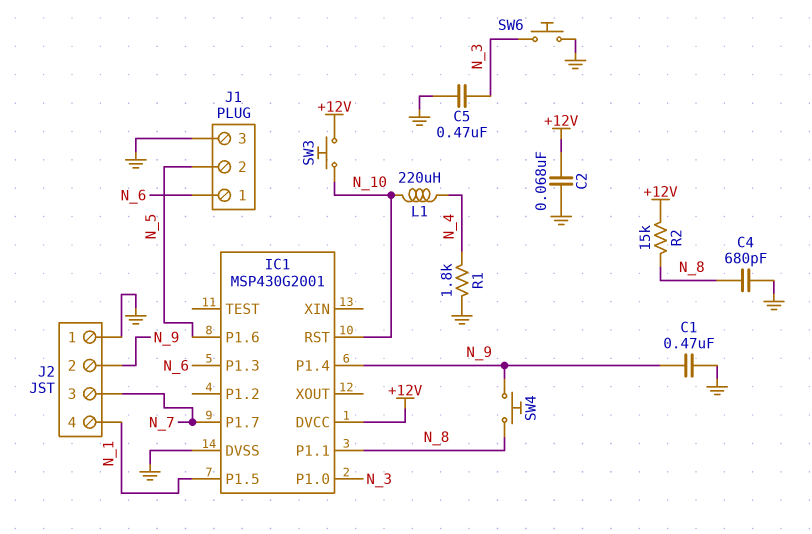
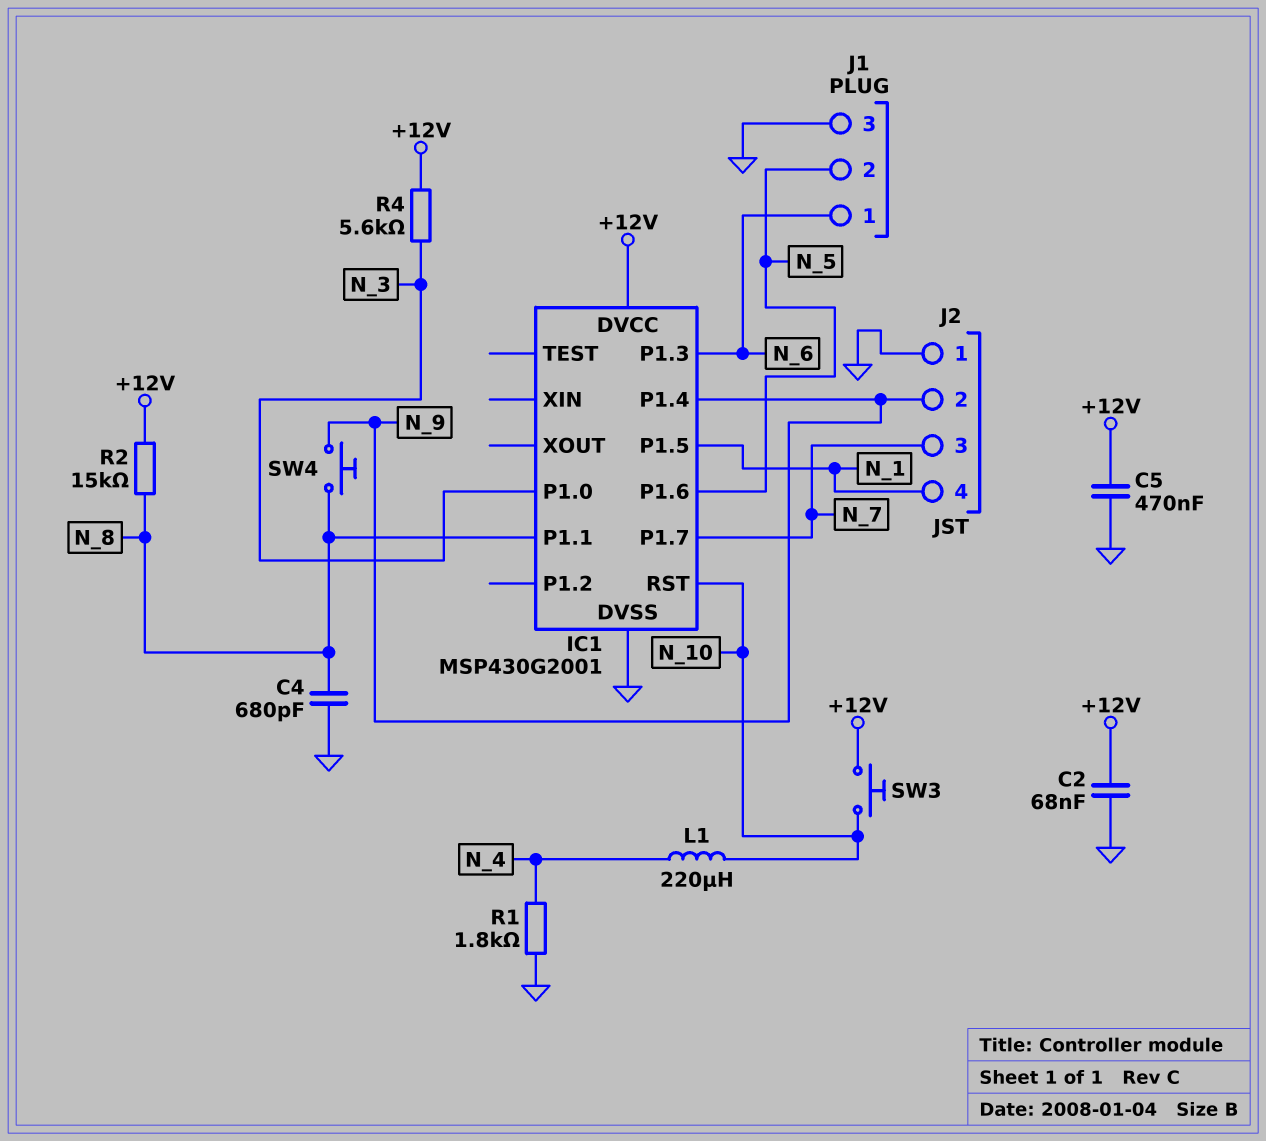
C1: 470nF (GND, N_9) -> none
C5: 470nF (GND, N_3) -> 470nF (+12V, GND)
R4: none -> 5.6k (+12V, N_3)
SW6: button (GND, N_3) -> none

